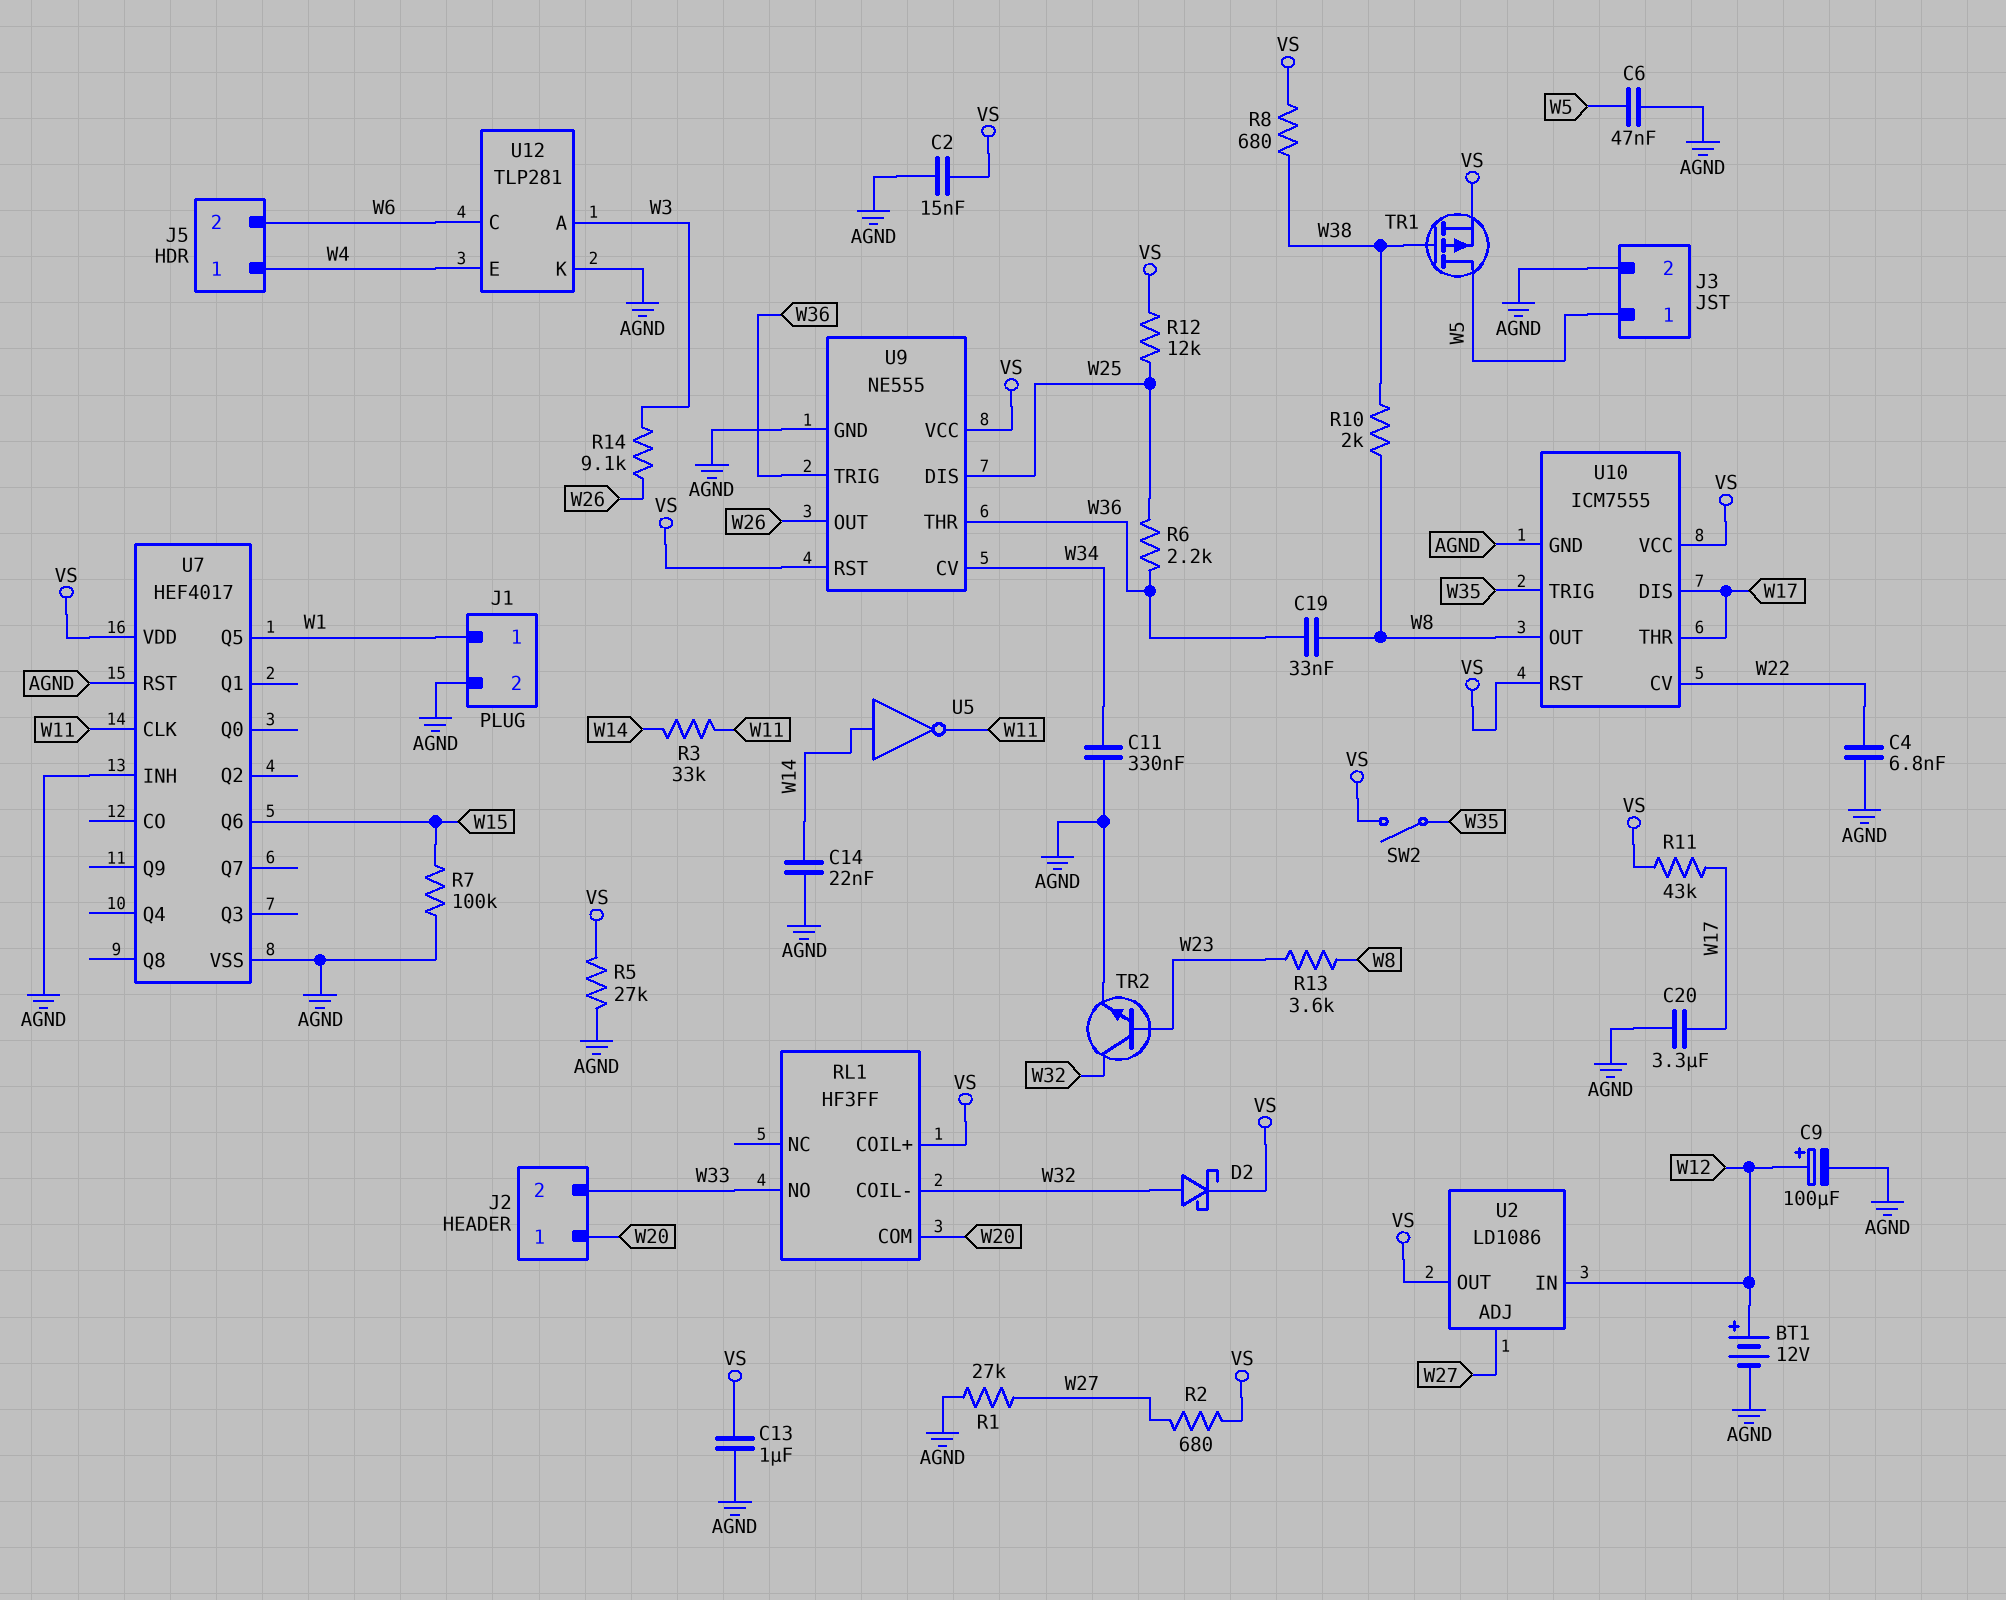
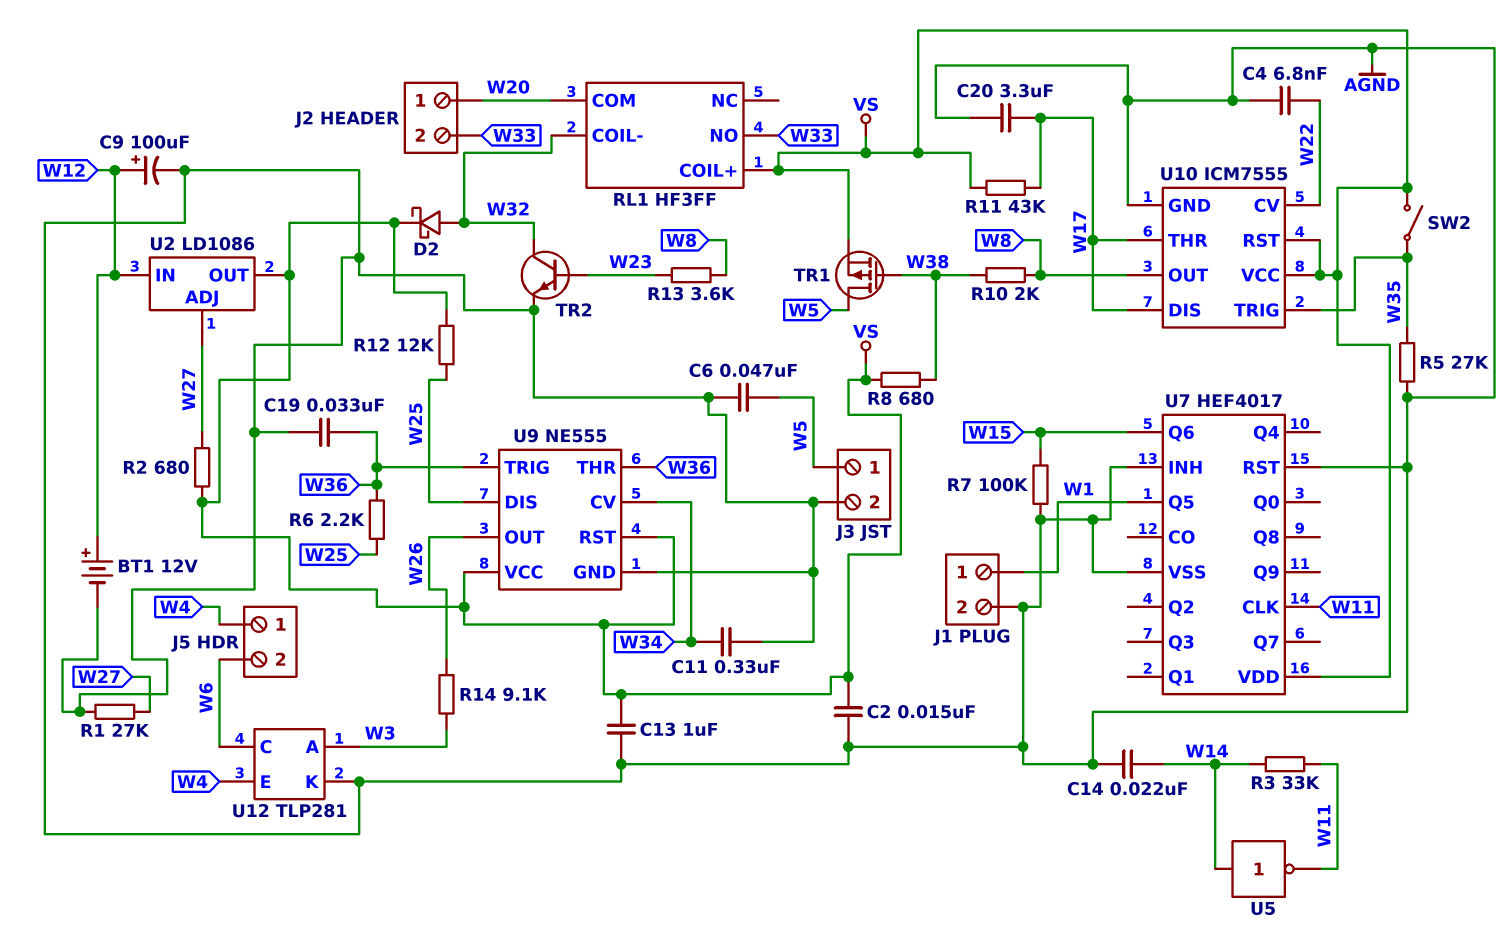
C19: 33nF (W8, W36) -> 33nF (AGND, W36)
R5: 27k (AGND, VS) -> 27k (AGND, W35)

